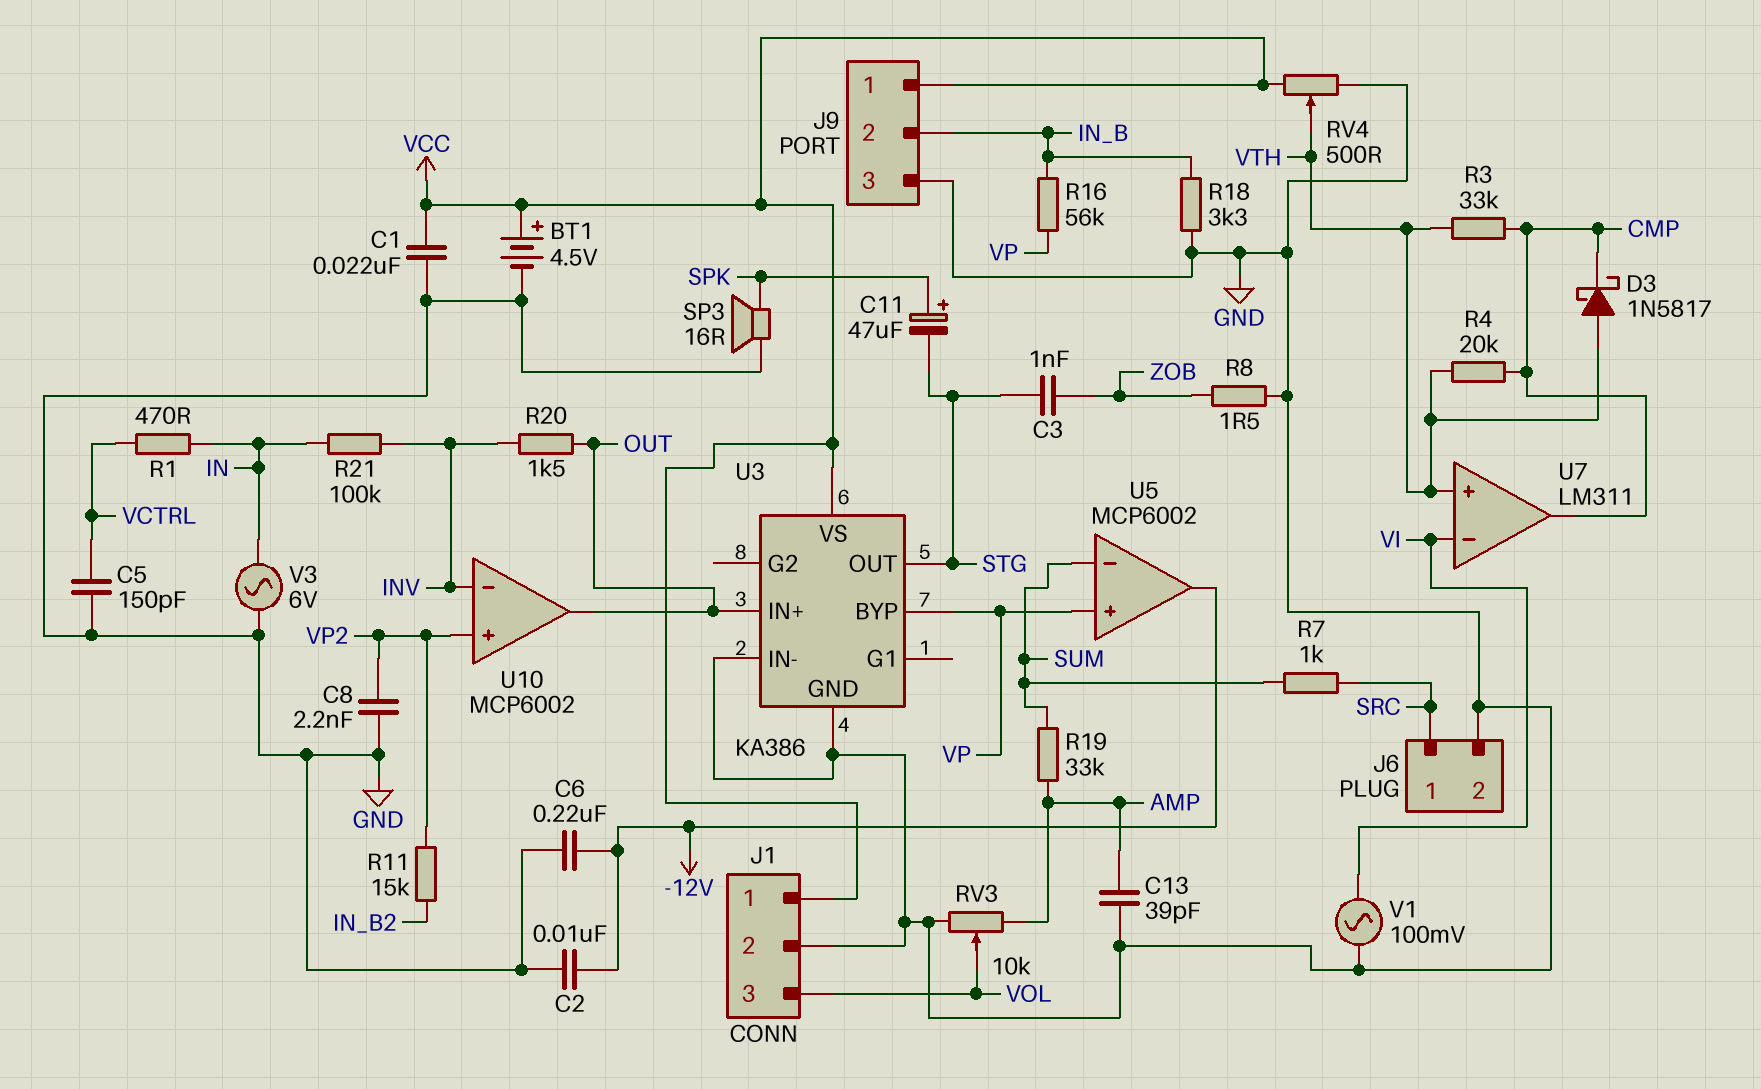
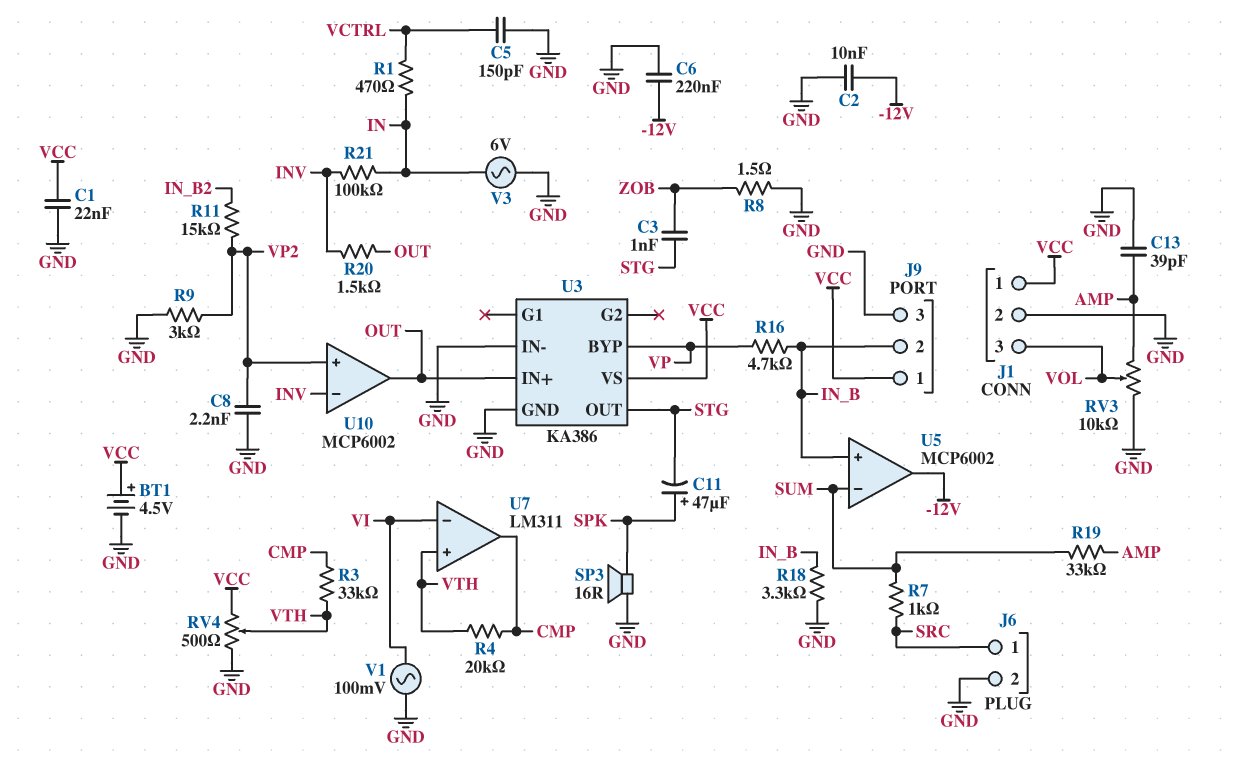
D3: schottky 1N5817 (A VTH, K CMP) -> none
R9: none -> 3k (GND, VP2)
R16: 56k (IN_B, VP) -> 4.7k (IN_B, VP)
U5 pin in+: VP -> IN_B

